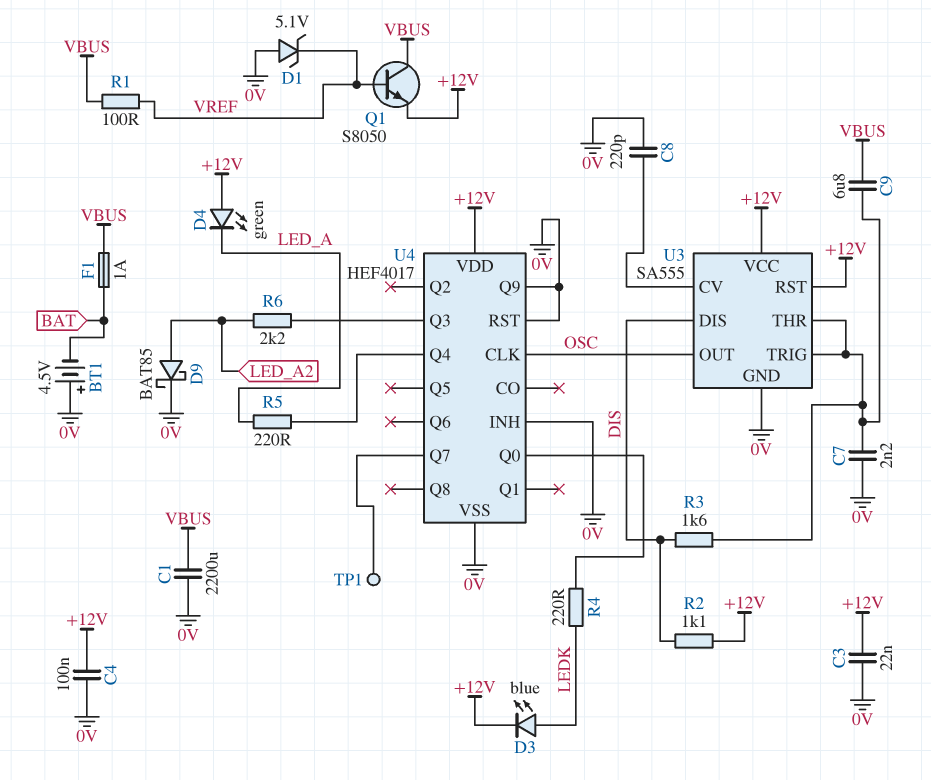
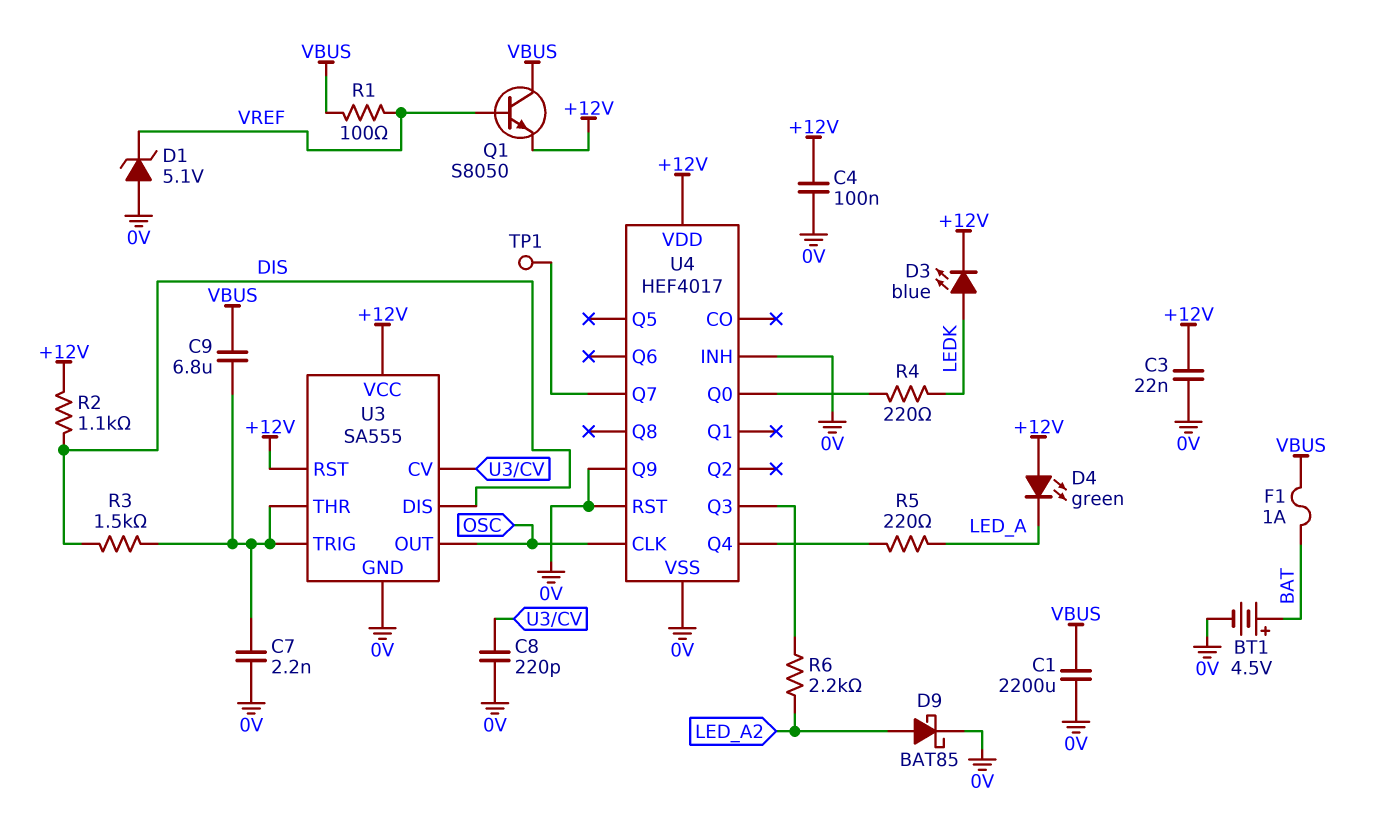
BT1: 4.5V (plus 0V, minus BAT) -> 4.5V (plus BAT, minus 0V)
R3: 1.6k (DIS, U3/THR) -> 1.5k (DIS, U3/THR)

